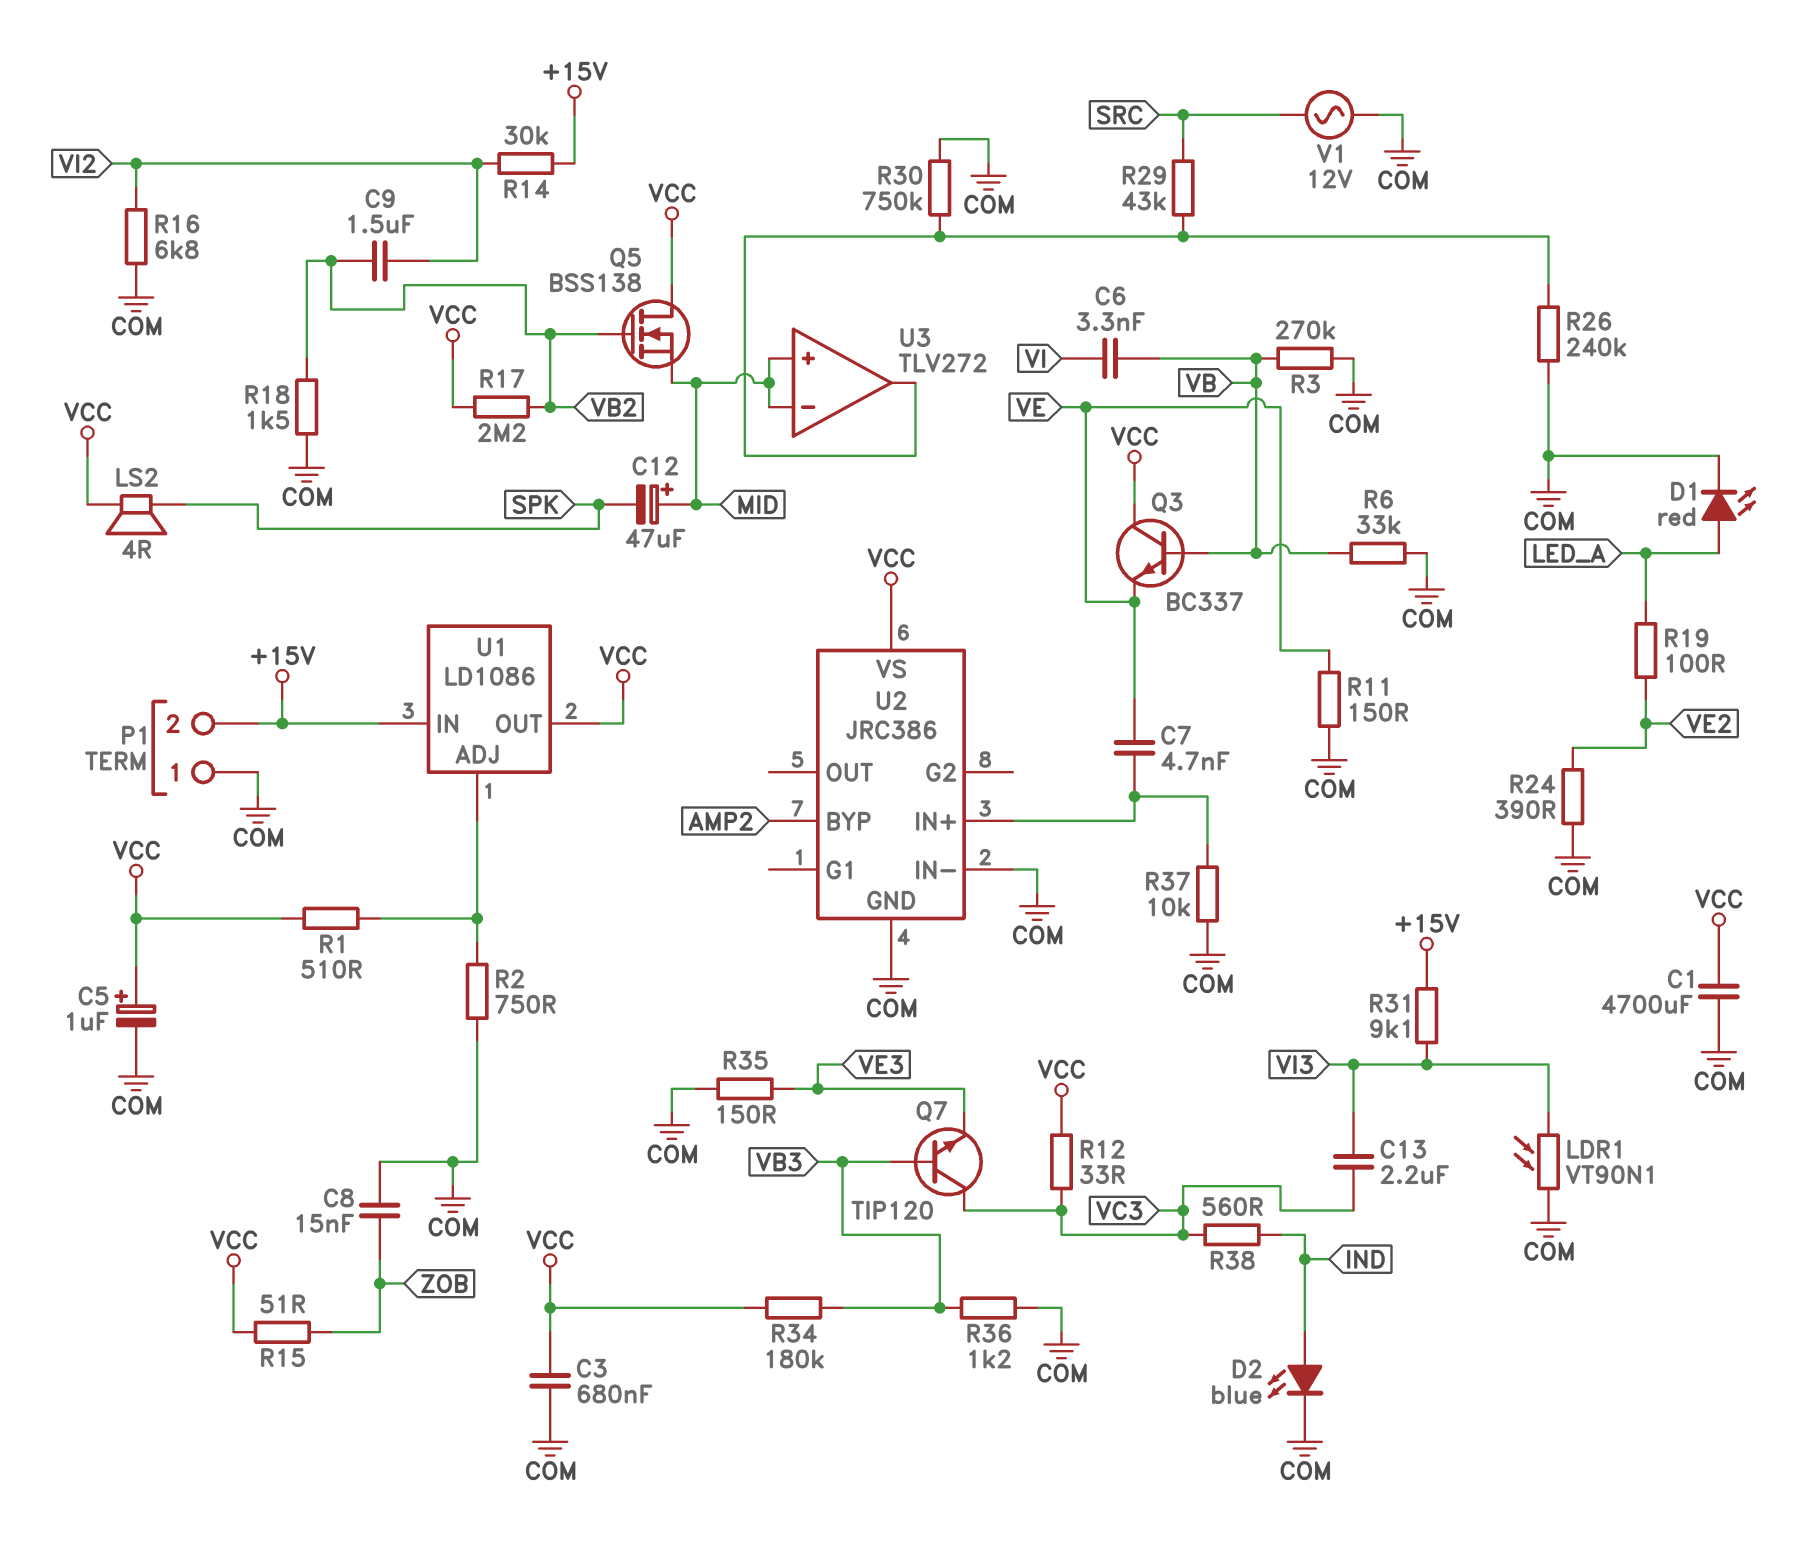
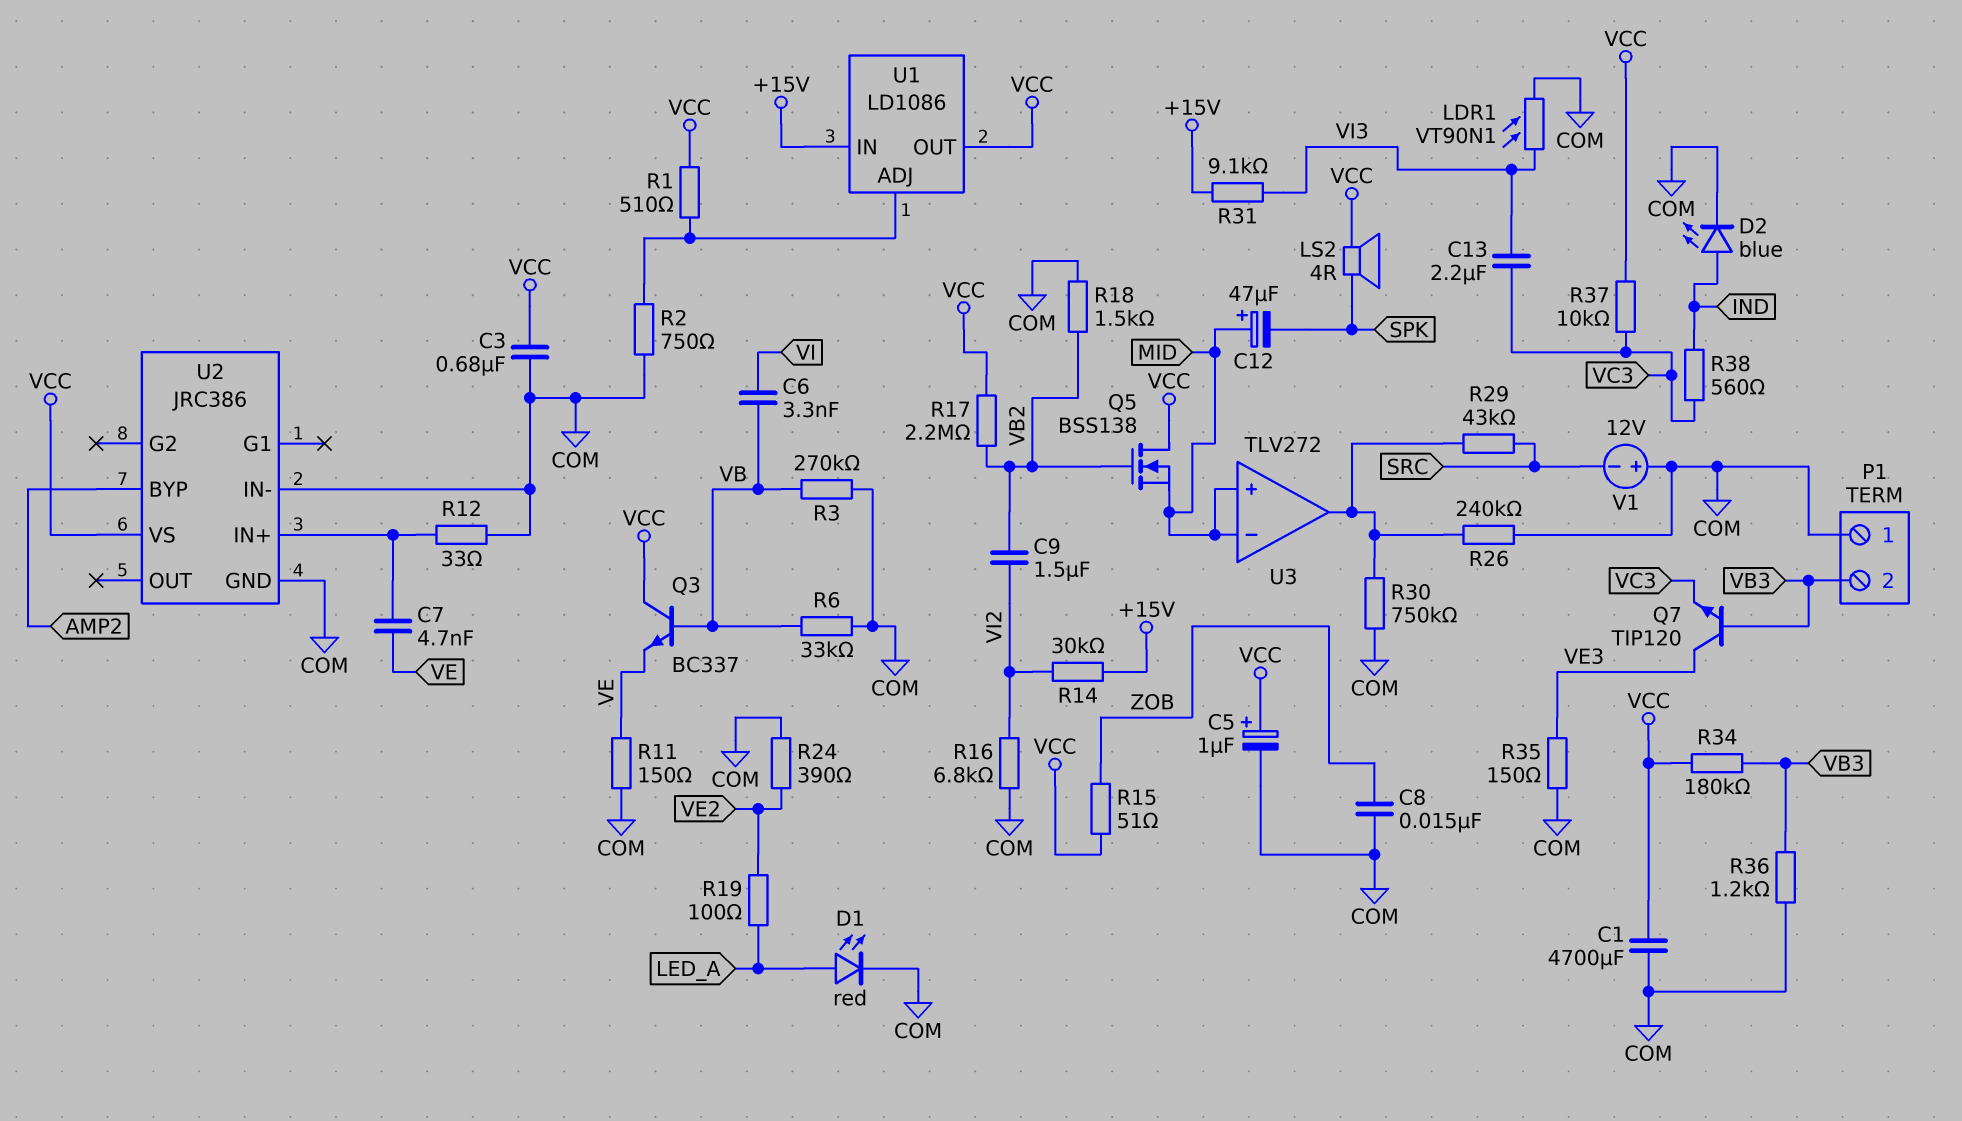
P1 pin 2: +15V -> VB3
Q7: NPN TIP120 (B VB3, C VC3, E VE3) -> NPN TIP120 (B VB3, C VE3, E VC3)
R12: 33 (VC3, VCC) -> 33 (COM, U2/IN+)
R37: 10k (COM, U2/IN+) -> 10k (VC3, VCC)
V1: AC 12V (COM, SRC) -> 12V (plus COM, minus SRC)

